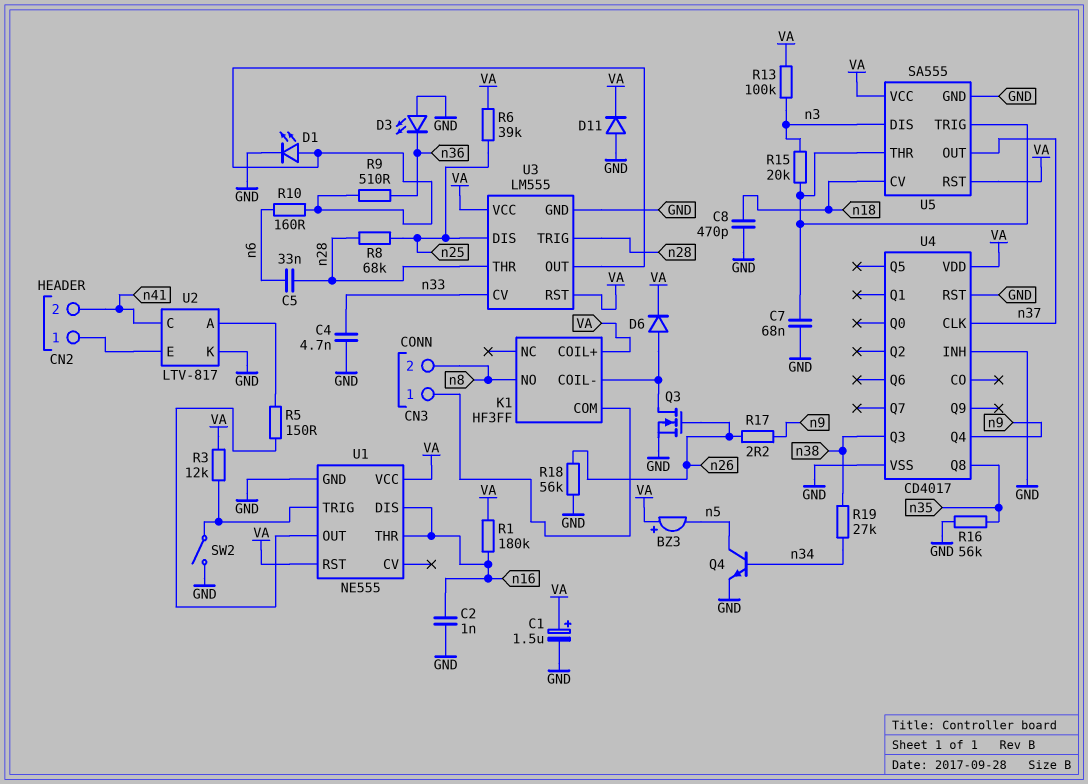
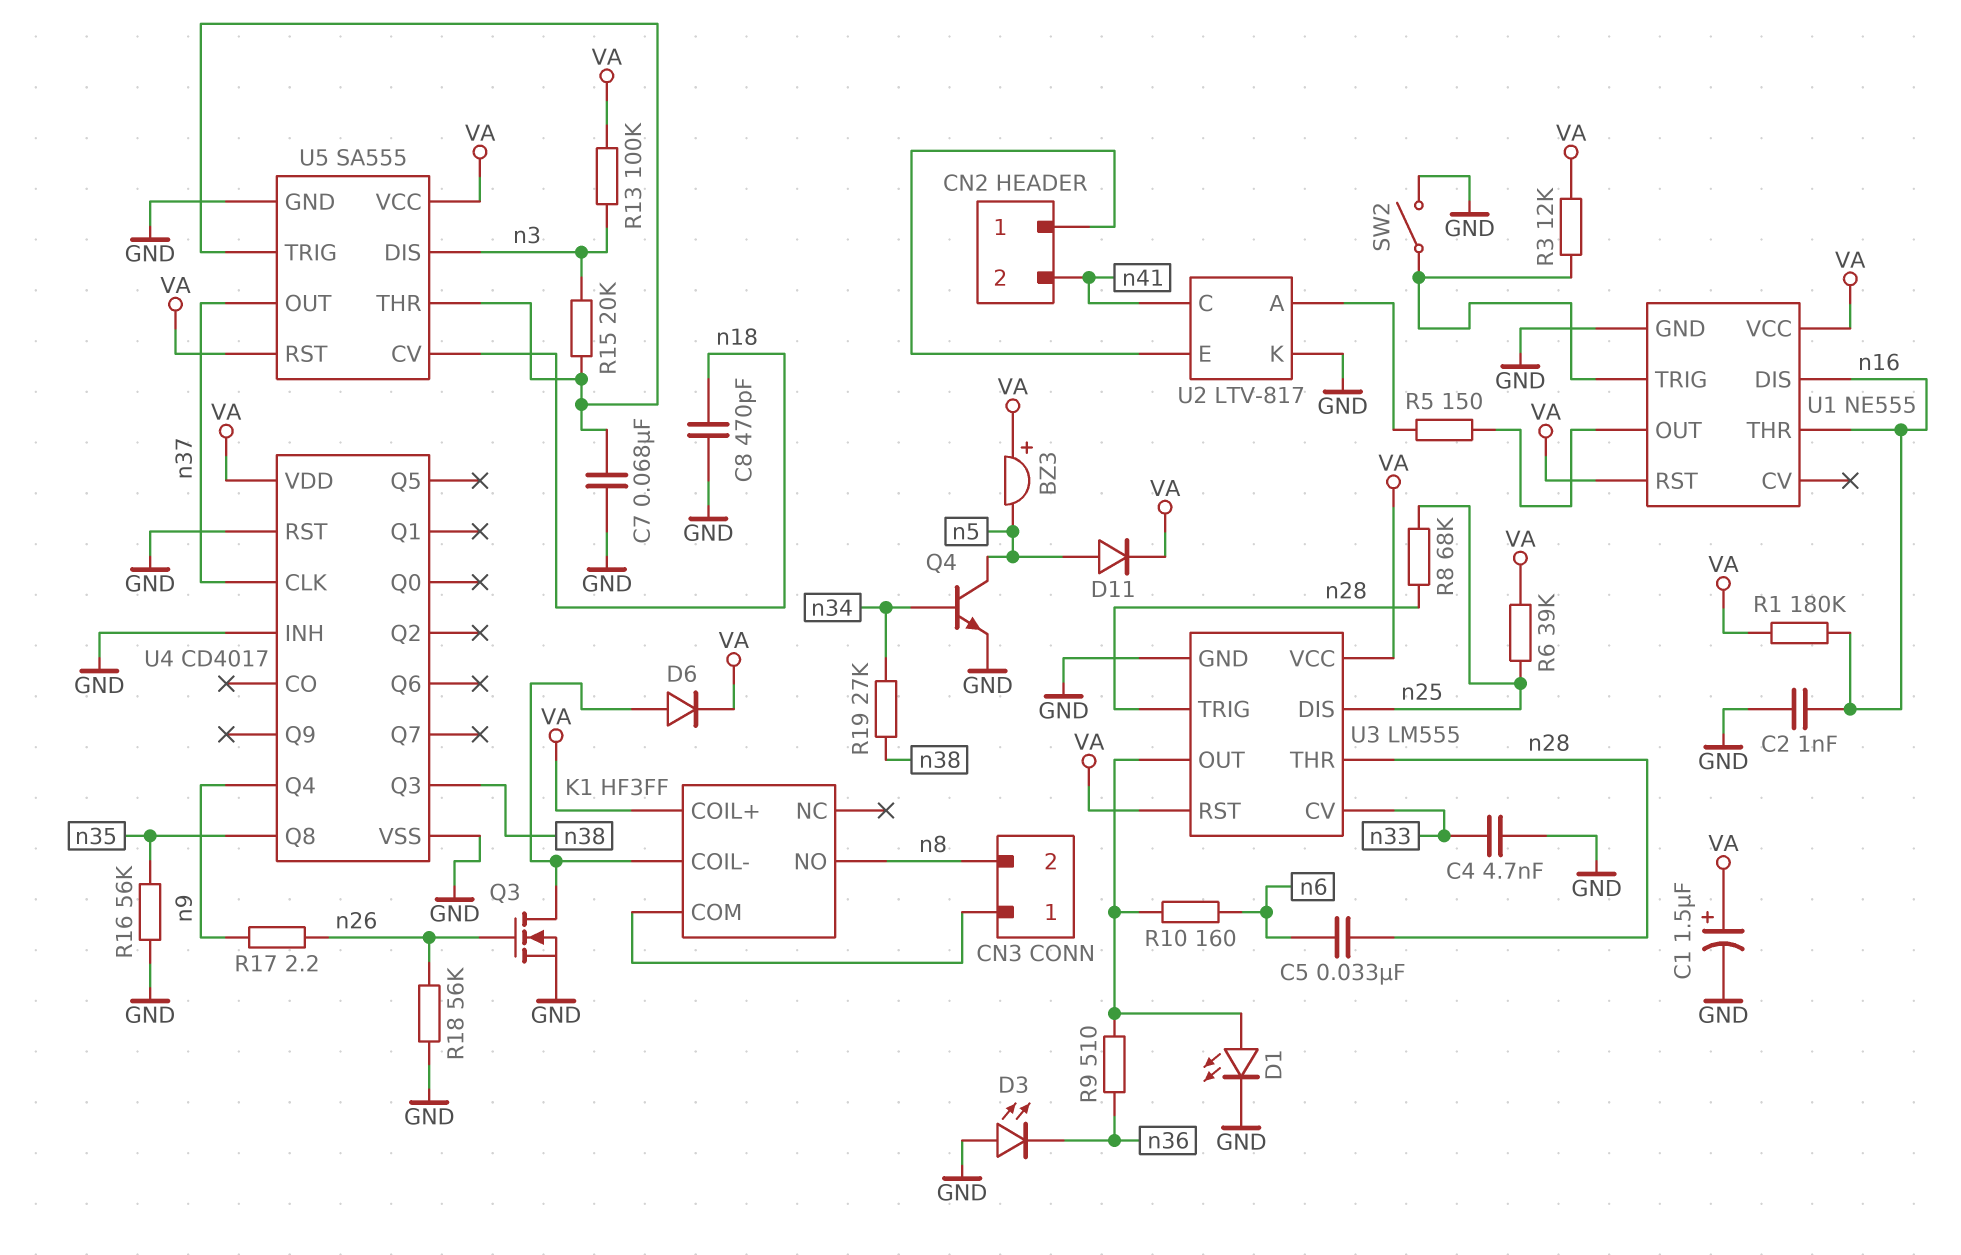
D11: diode (A GND, K VA) -> diode (A n5, K VA)

